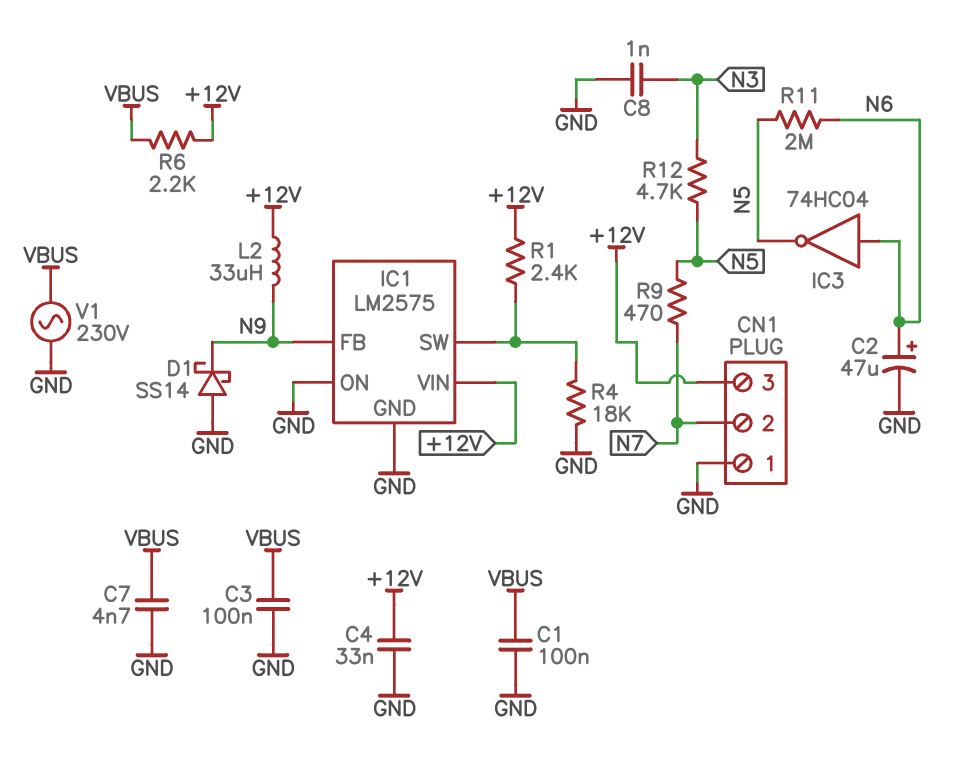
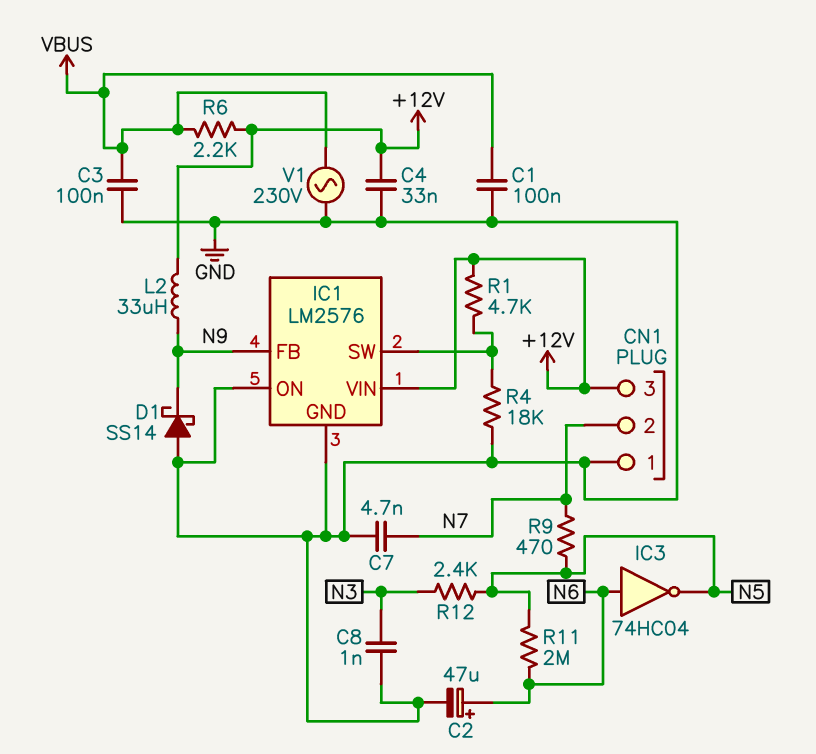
C7: 4.7nF (GND, VBUS) -> 4.7nF (GND, N7)
IC1: LM2575 -> LM2576
R1: 2.4k (+12V, IC1/SW) -> 4.7k (+12V, IC1/SW)
R12: 4.7k (N3, N5) -> 2.4k (N3, N5)

